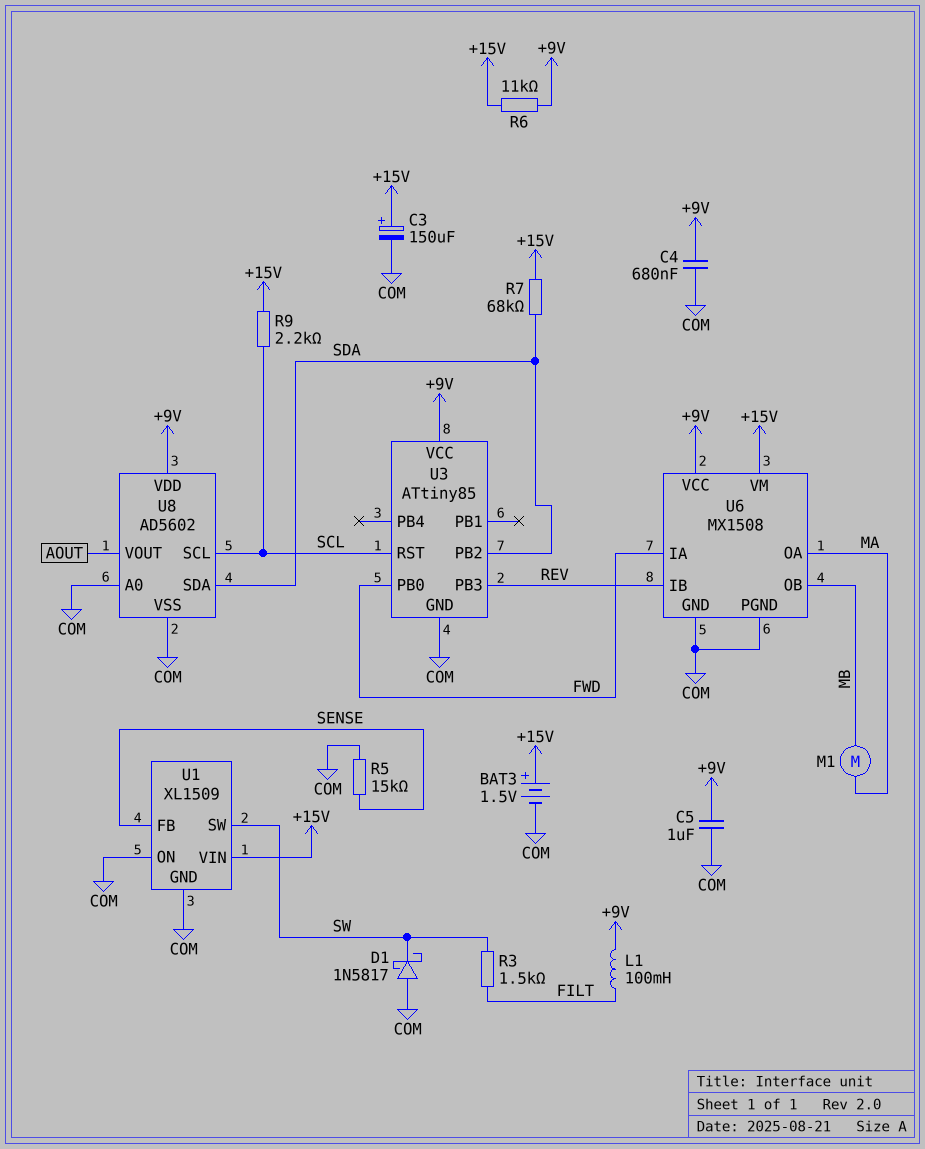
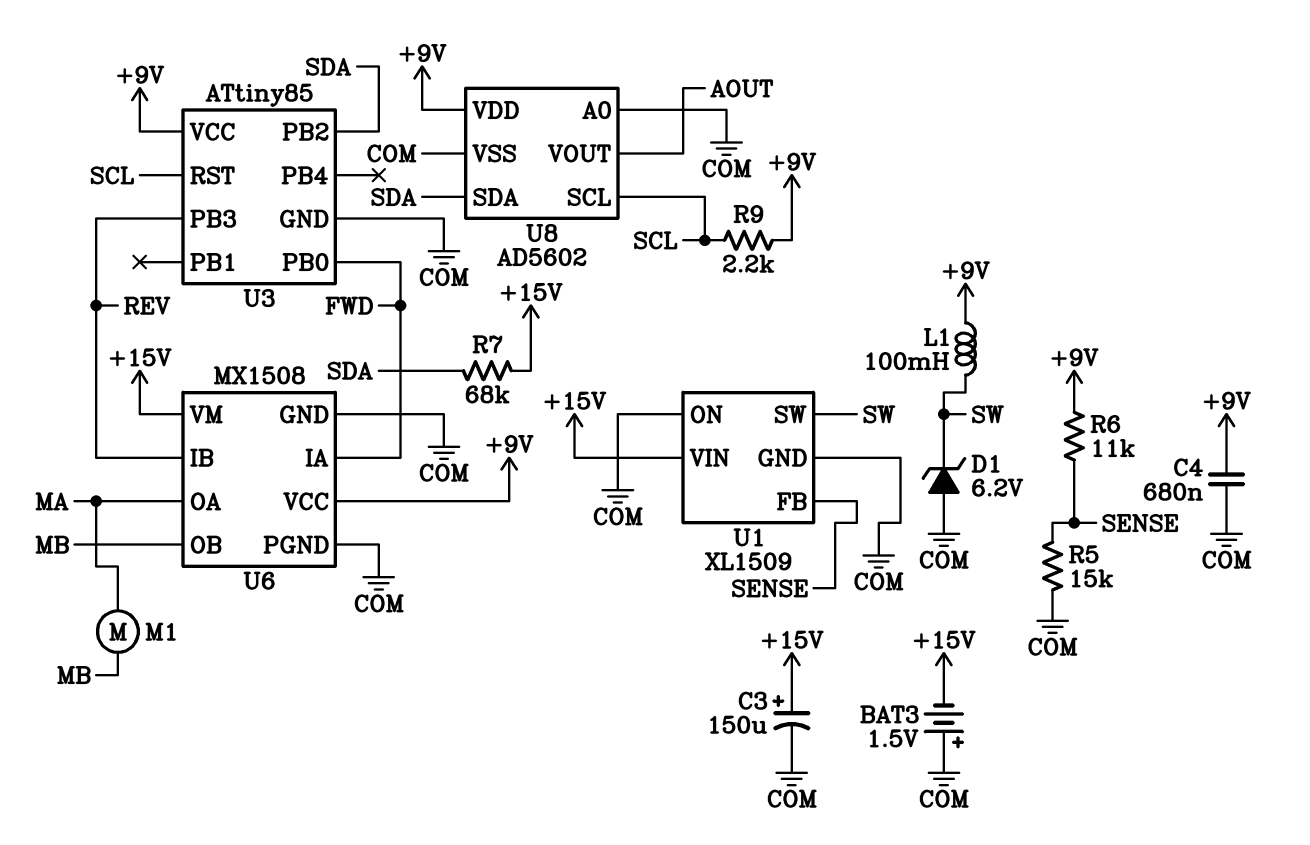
BAT3: 1.5V (plus +15V, minus COM) -> 1.5V (plus COM, minus +15V)
C5: 1uF (+9V, COM) -> none
D1: schottky 1N5817 (A COM, K SW) -> zener 6.2V (A COM, K SW)
L1: 100mH (+9V, FILT) -> 100mH (+9V, SW)
R3: 1.5k (FILT, SW) -> none
R6: 11k (+9V, +15V) -> 11k (+9V, SENSE)
R9: 2.2k (+15V, SCL) -> 2.2k (+9V, SCL)

